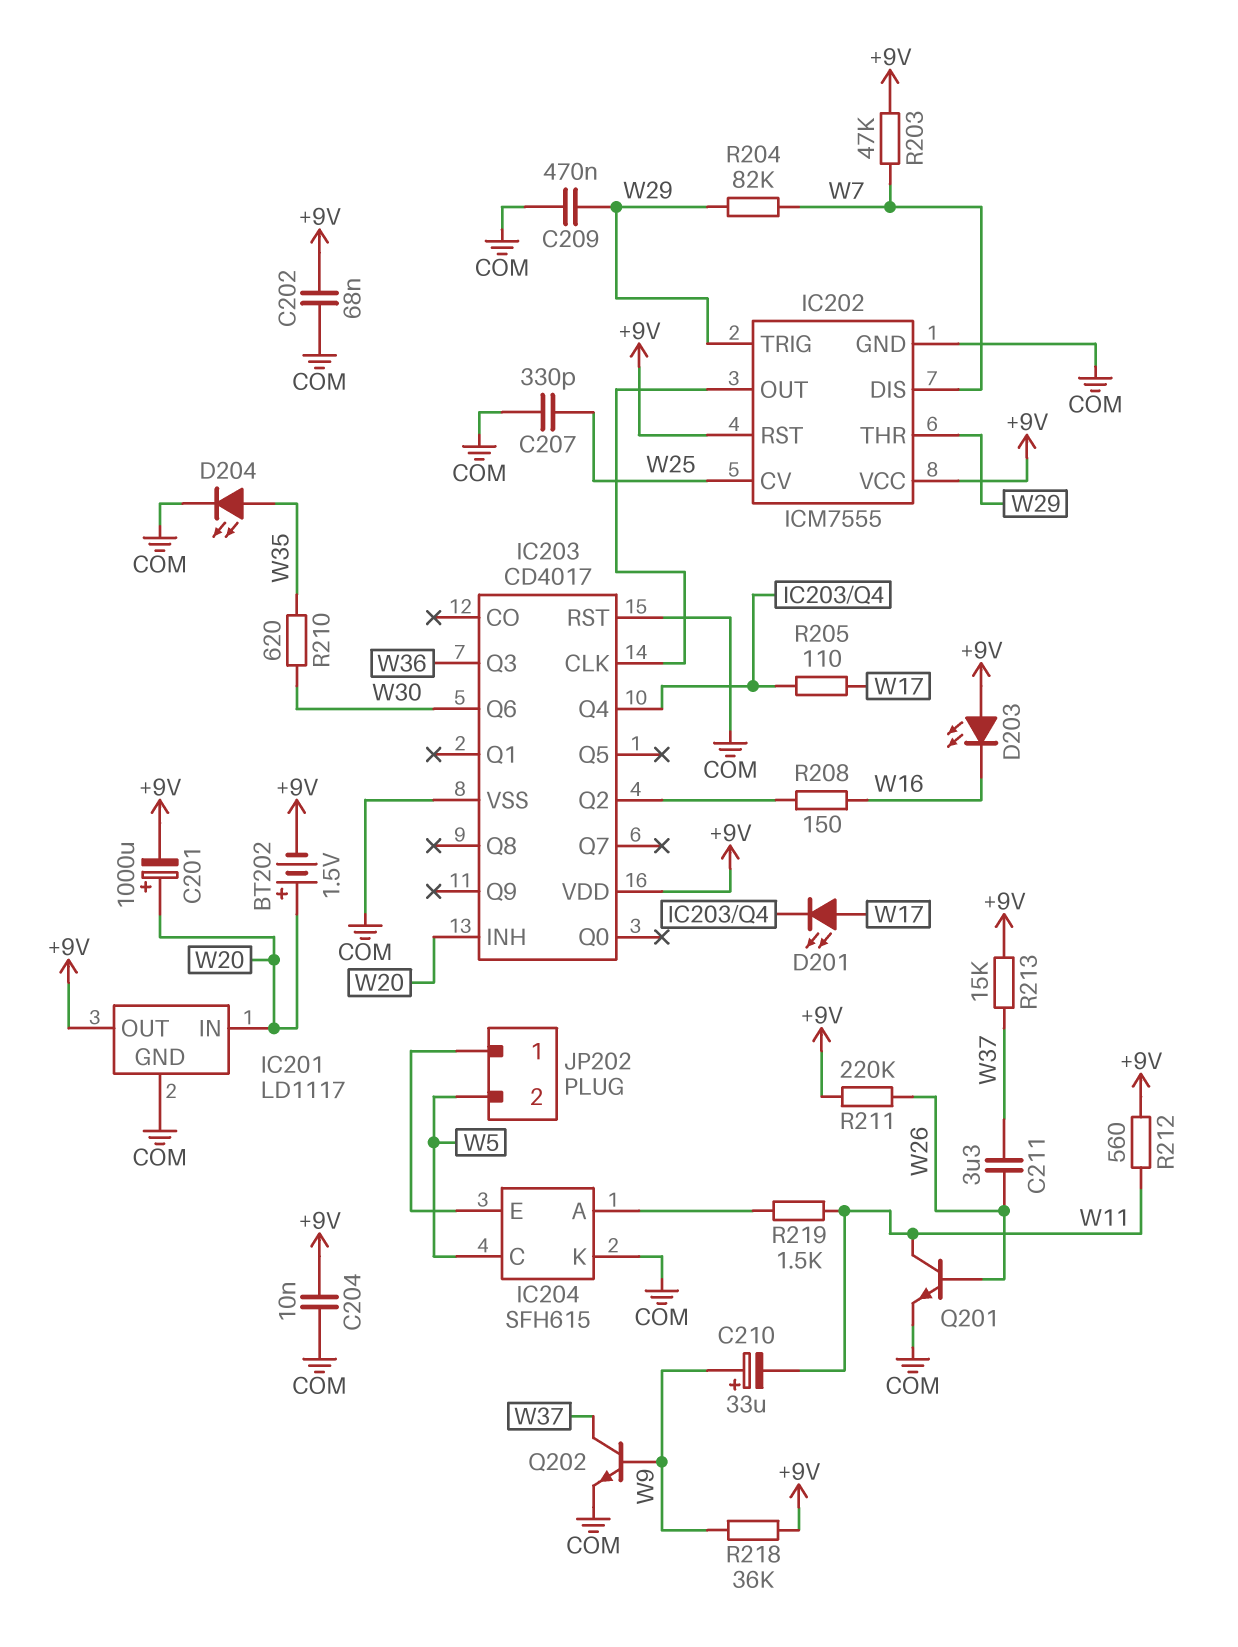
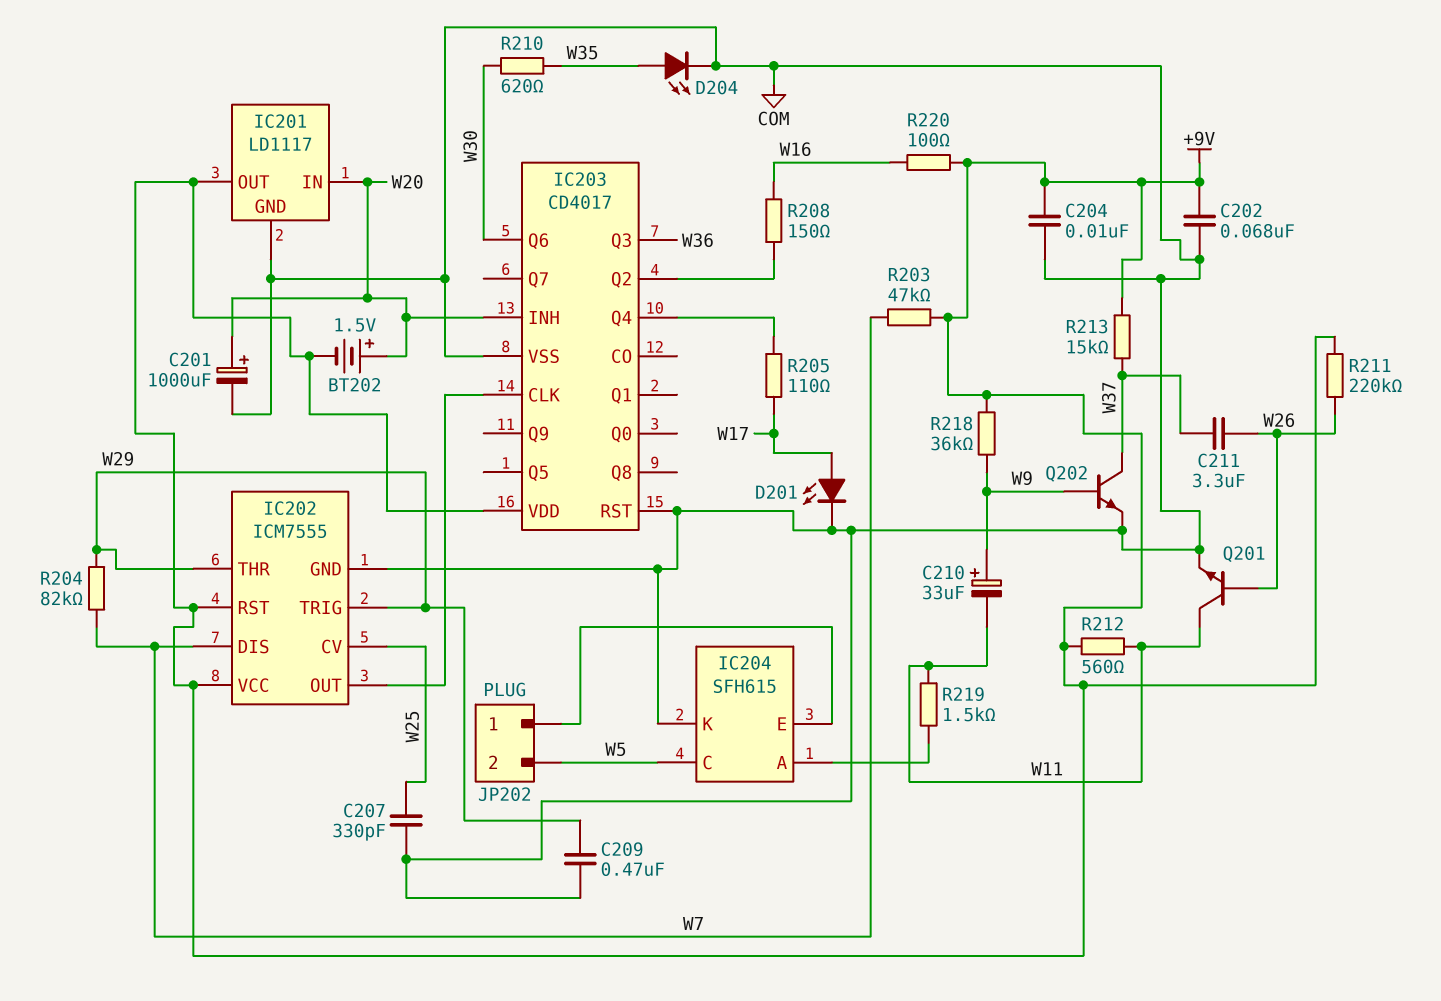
C201: 1000uF (plus W20, minus +9V) -> 1000uF (plus W20, minus COM)
D201: LED (A W17, K IC203/Q4) -> LED (A W17, K COM)
D203: LED (A +9V, K W16) -> none
R220: none -> 100 (+9V, W16)

